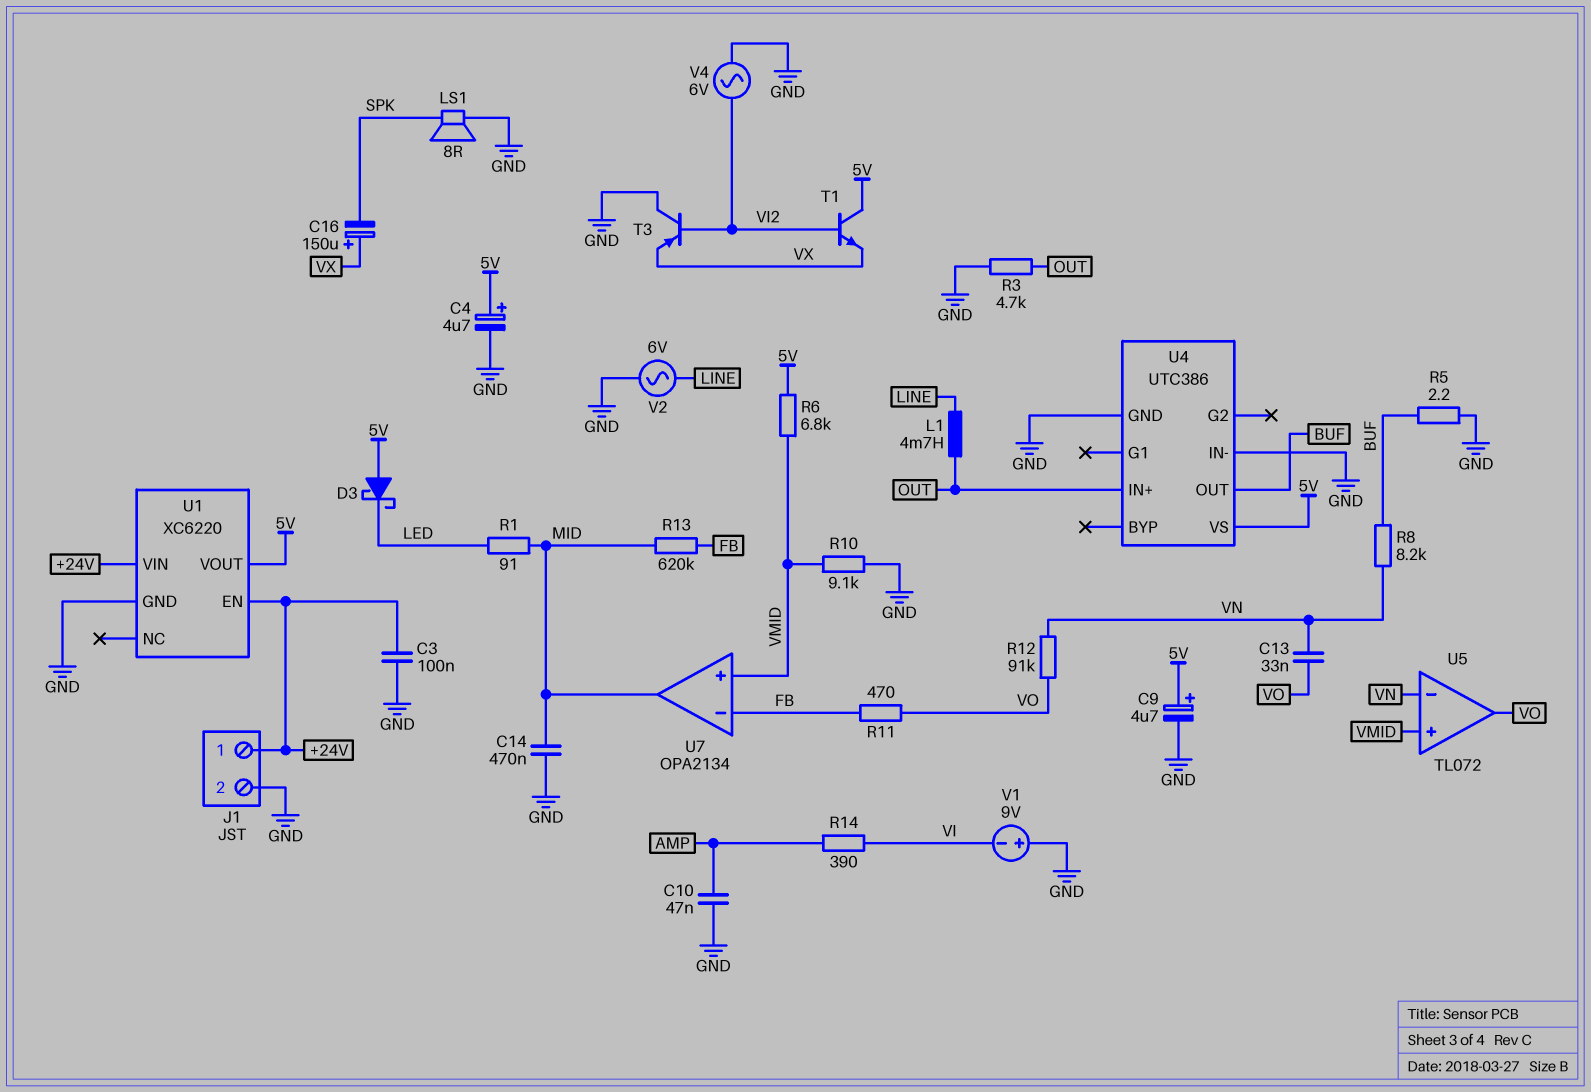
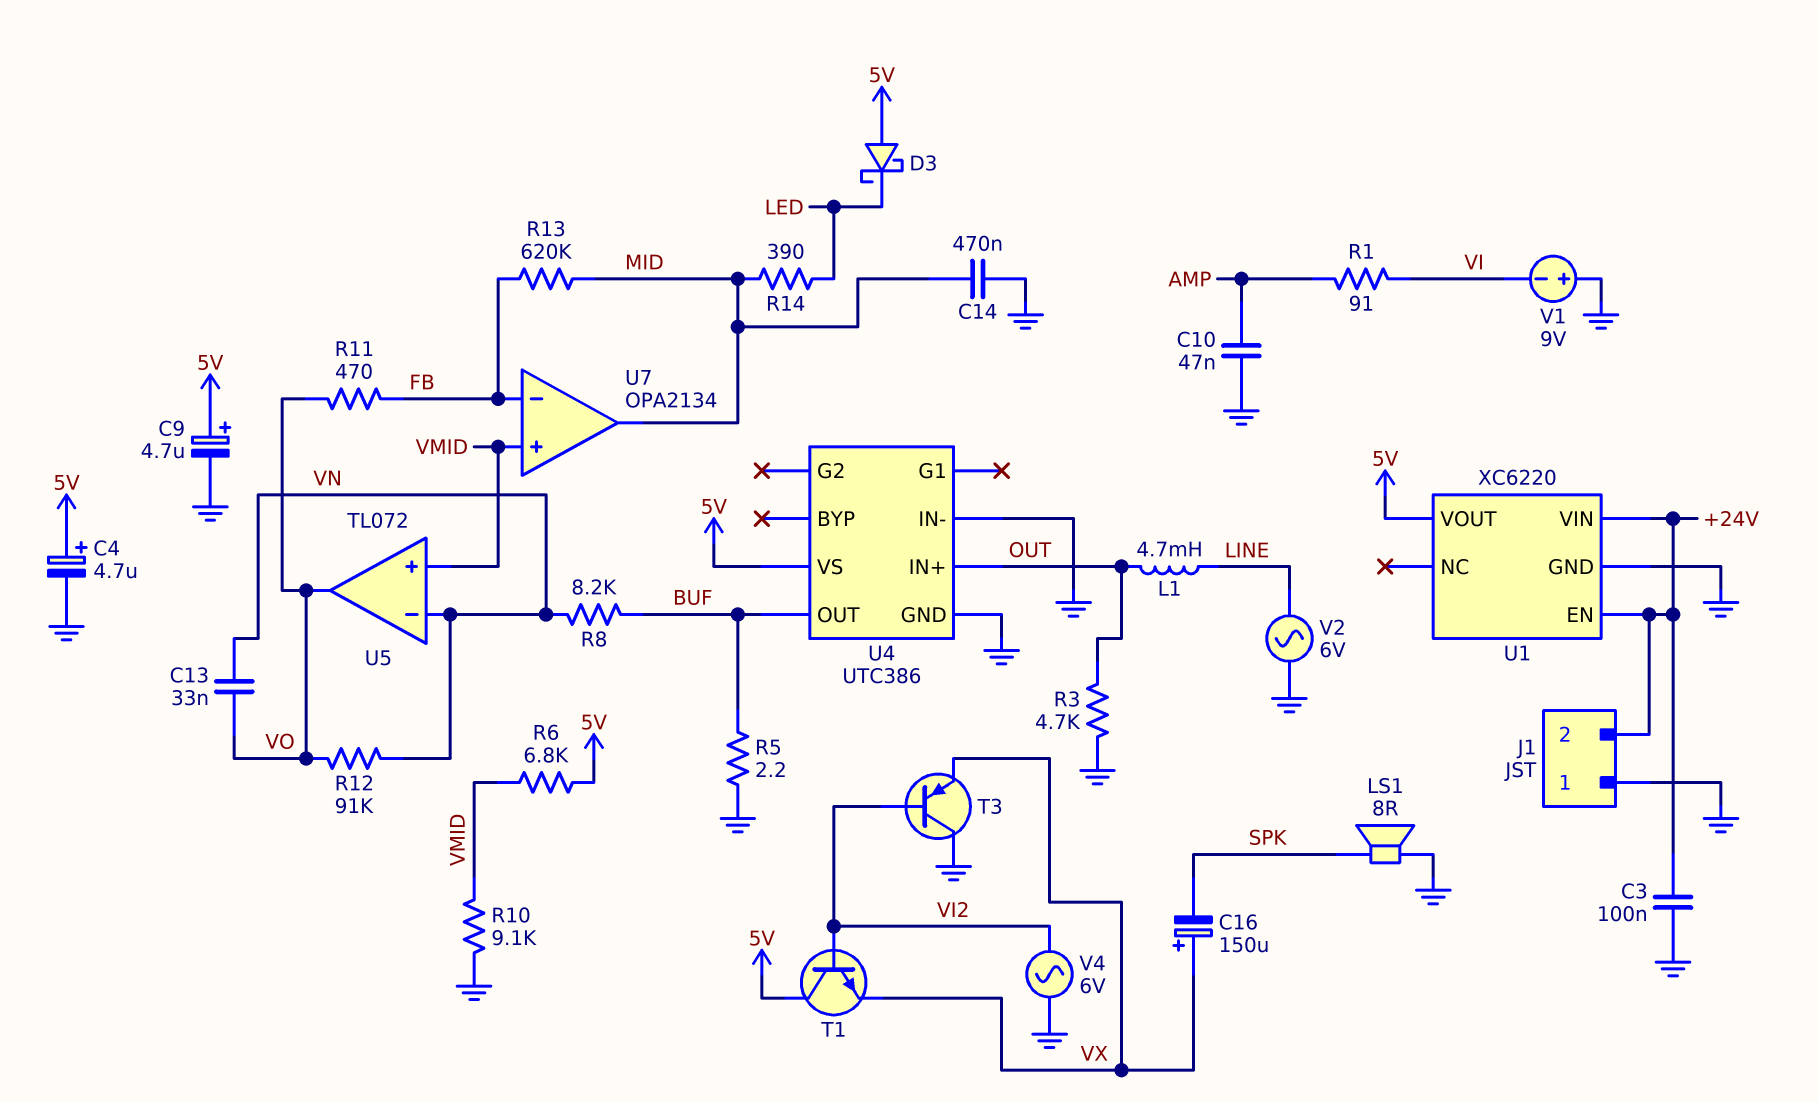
J1 pin 1: +24V -> GND
J1 pin 2: GND -> +24V
R1: 91 (LED, MID) -> 91 (AMP, VI)
R14: 390 (AMP, VI) -> 390 (LED, MID)

